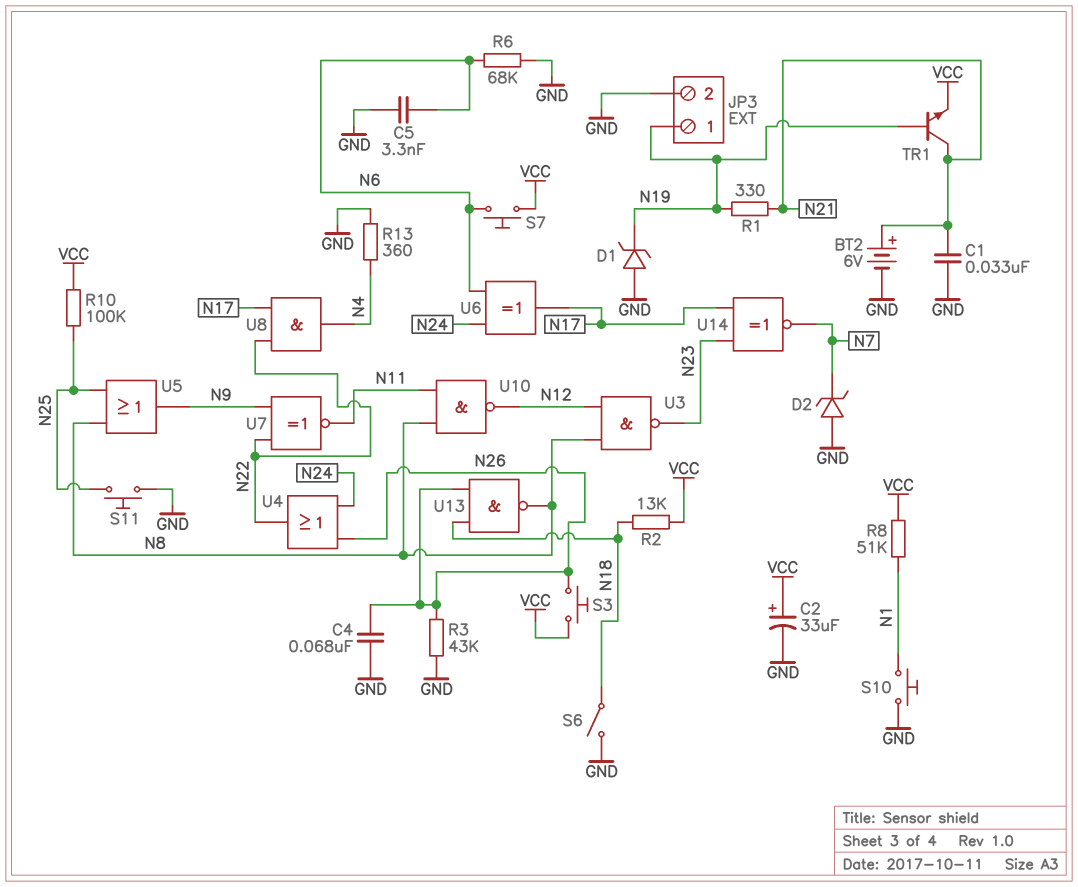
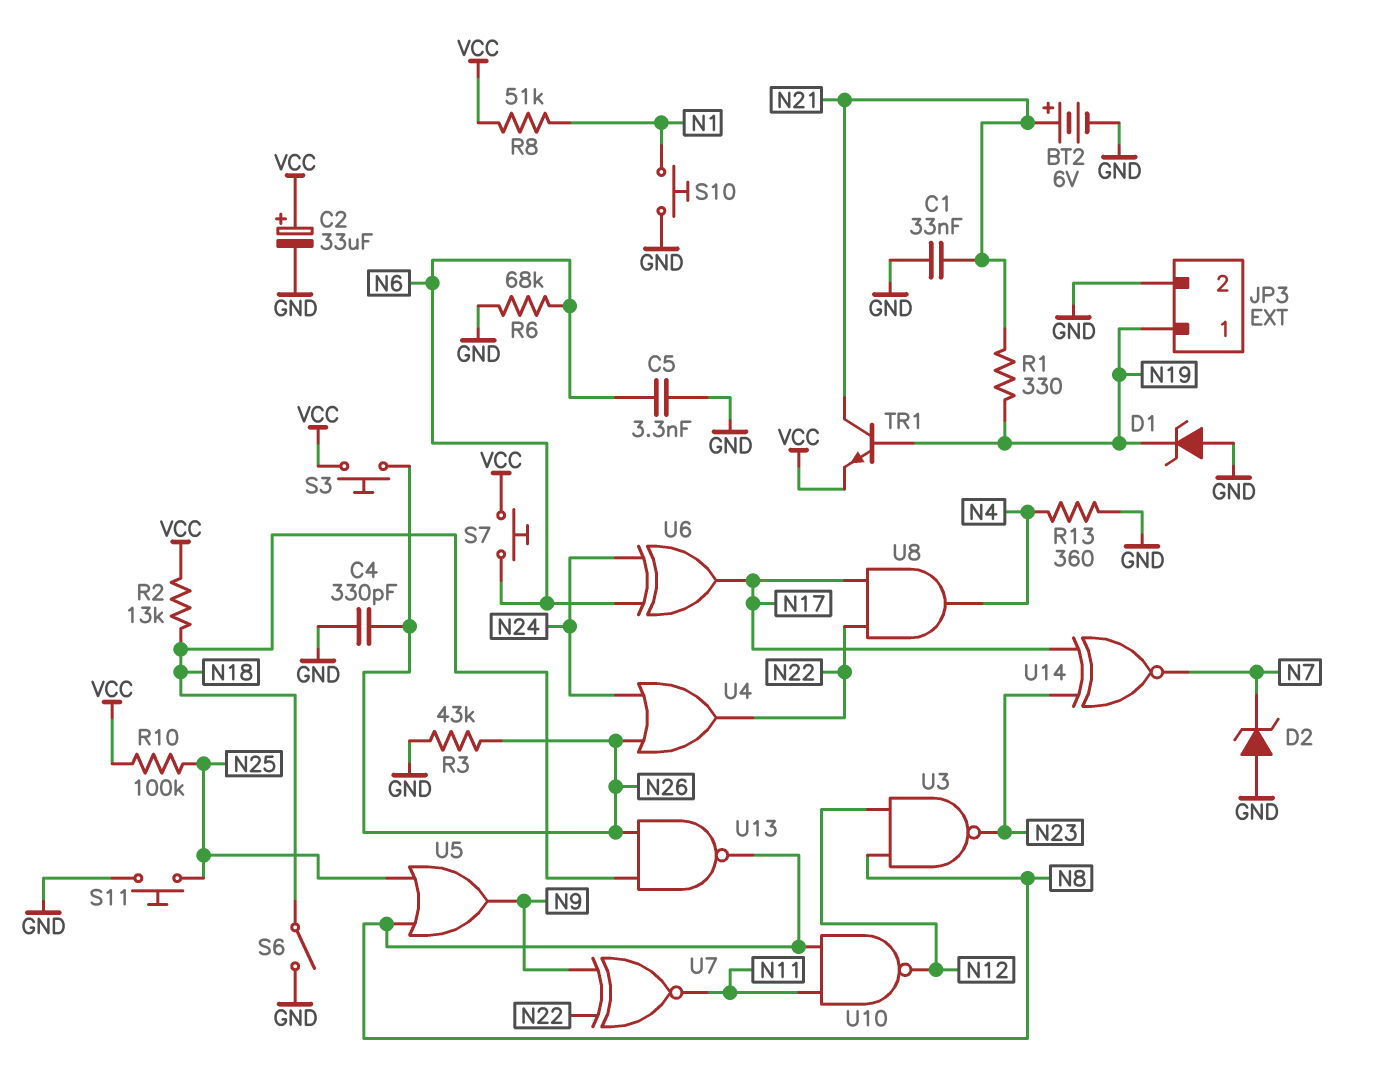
C4: 68nF (GND, N26) -> 330pF (GND, N26)

